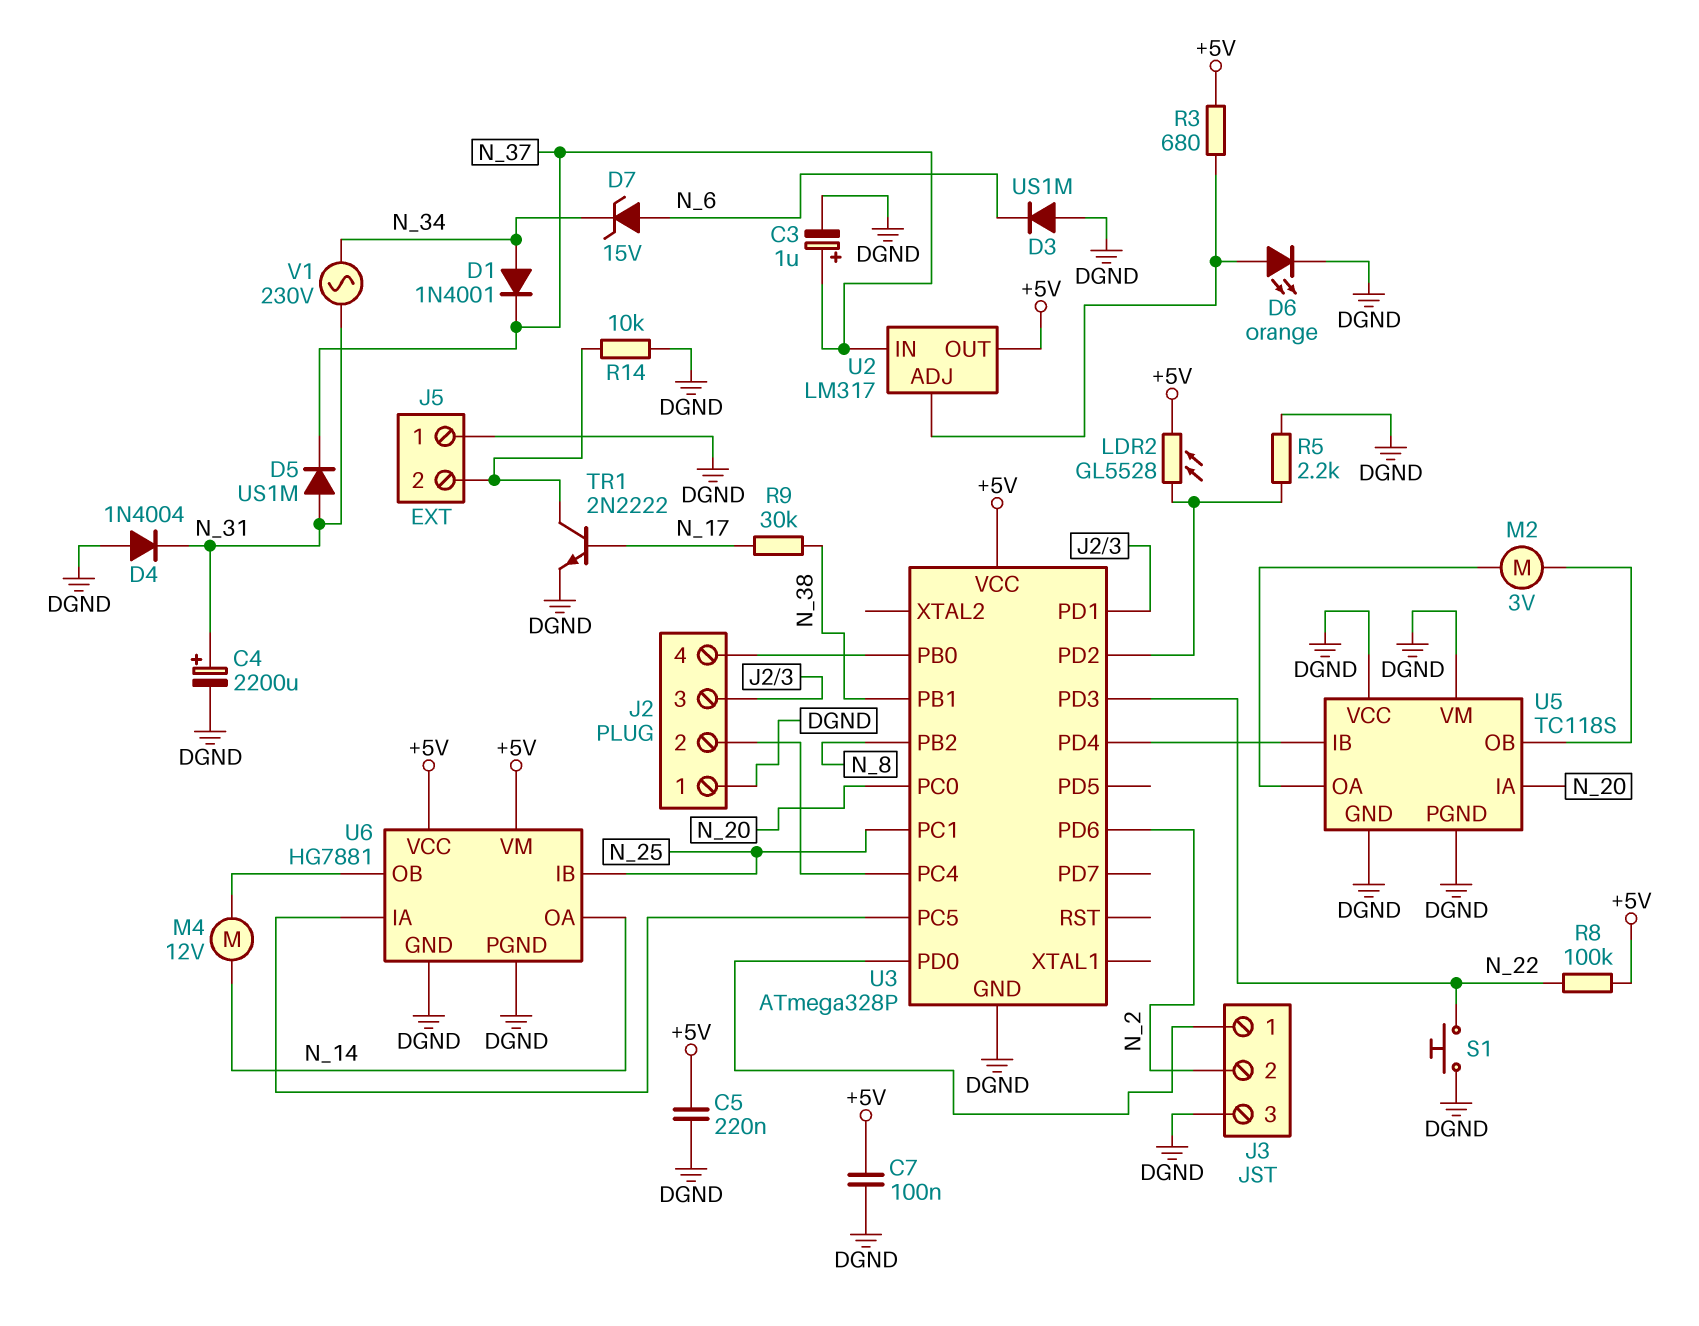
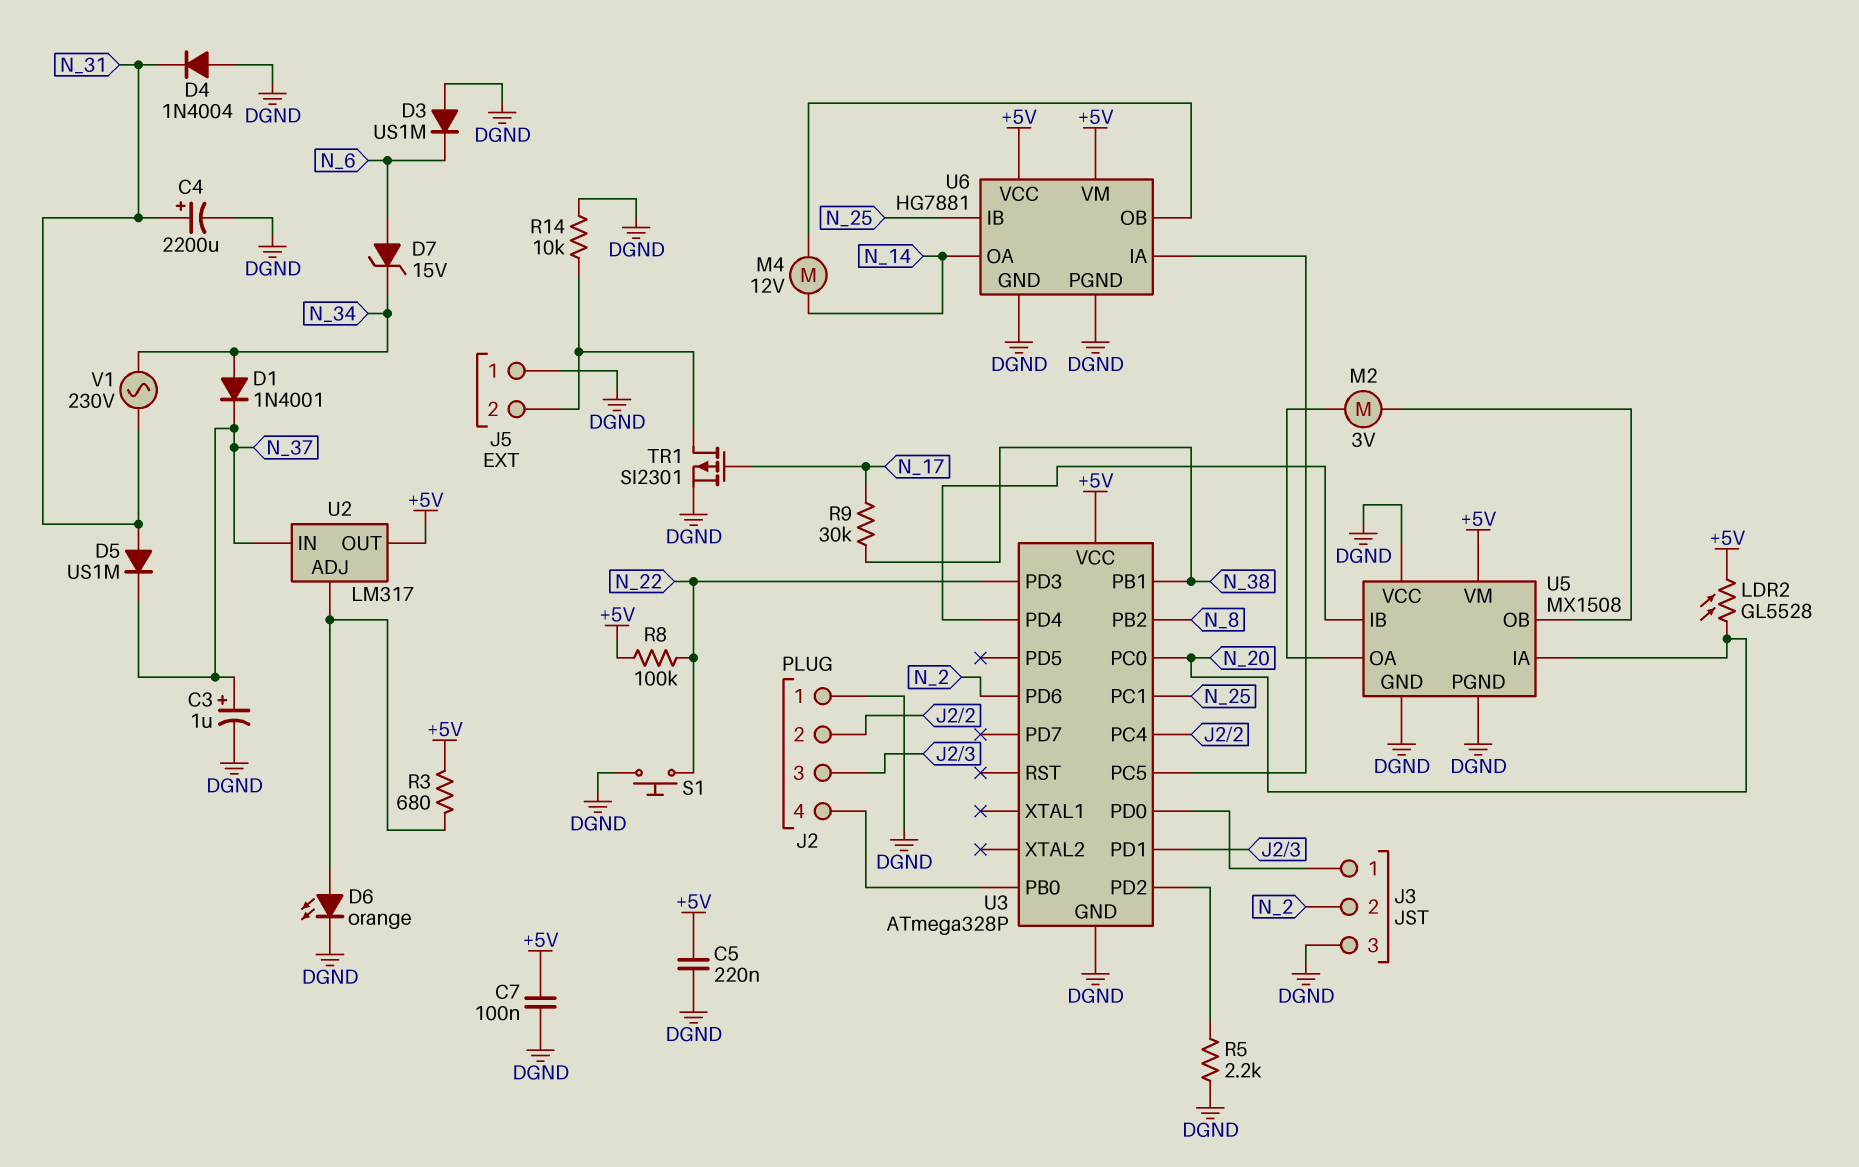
LDR2: GL5528 (+5V, U3/PD2) -> GL5528 (+5V, N_20)
TR1: NPN 2N2222 (B N_17, C J5/2, E DGND) -> PMOS SI2301 (G N_17, D J5/2, S DGND)
U5: TC118S -> MX1508
U5 pin VM: DGND -> +5V

